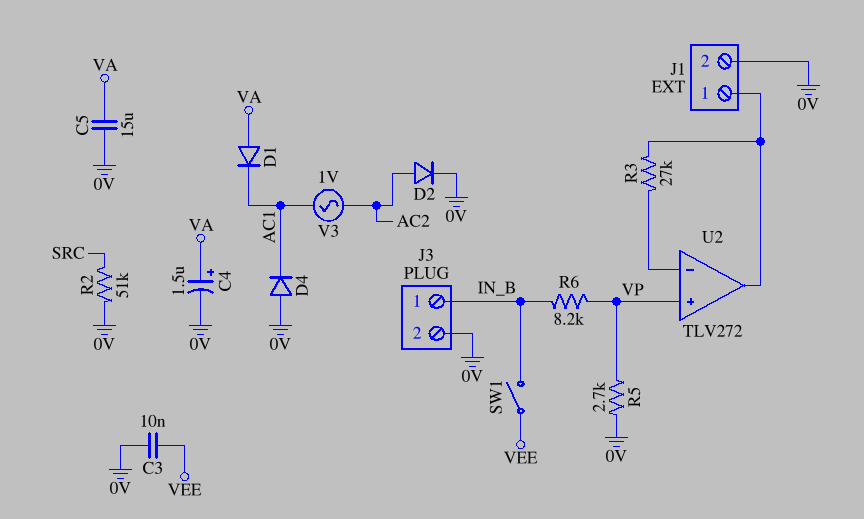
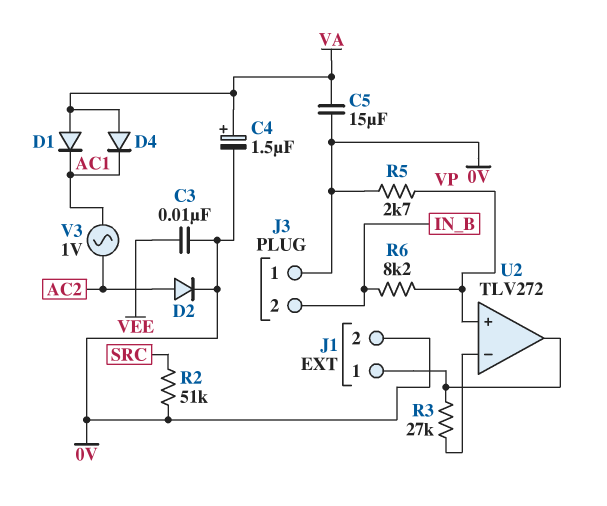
D4: diode (A 0V, K AC1) -> diode (A VA, K AC1)
J3 pin 1: IN_B -> 0V
J3 pin 2: 0V -> IN_B
SW1: switch (IN_B, VEE) -> none

